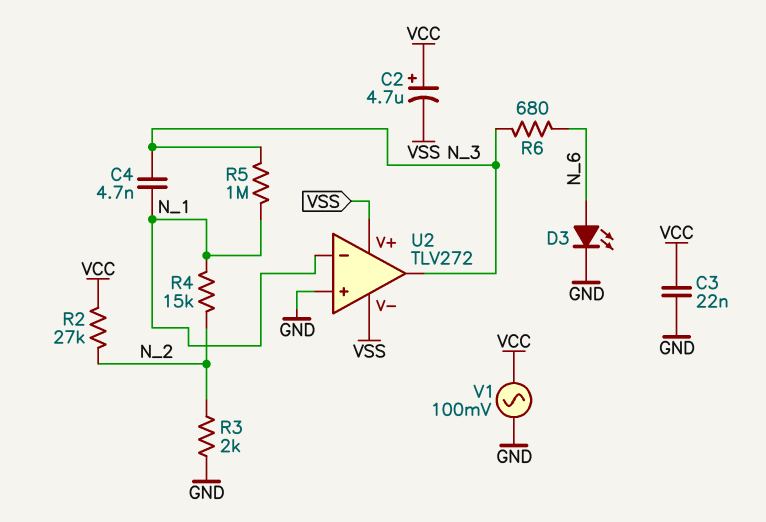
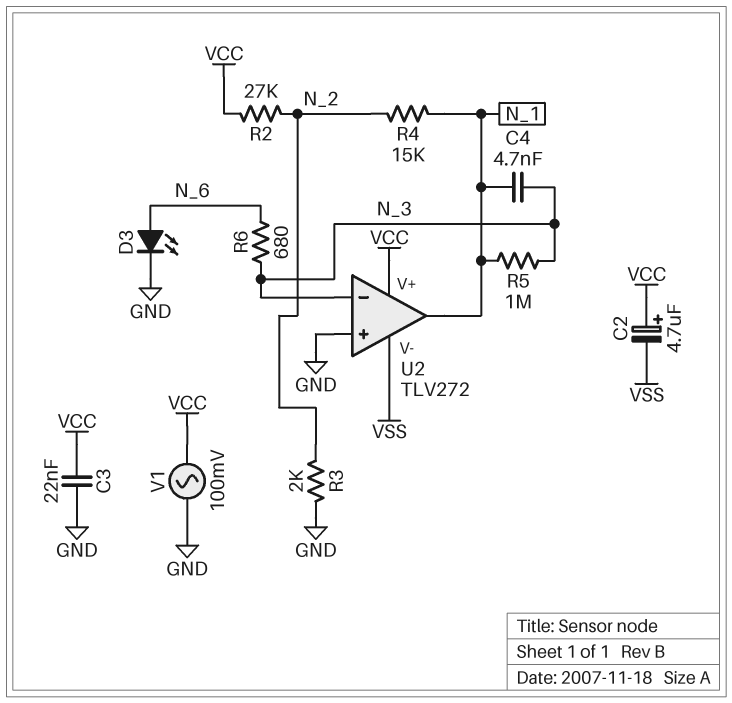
U2 pin V+: VSS -> VCC
U2 pin in-: N_1 -> N_3
U2 pin out: N_3 -> N_1

